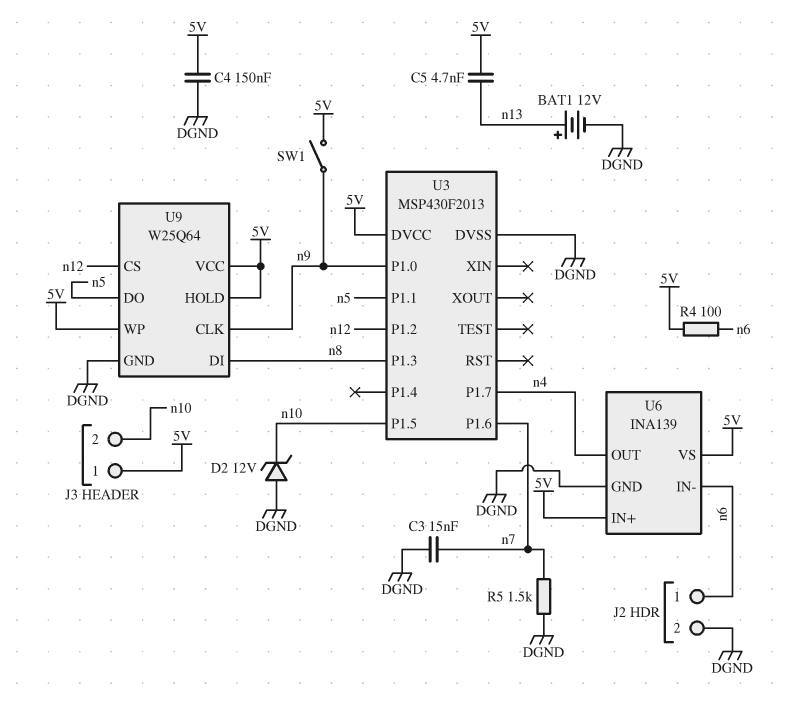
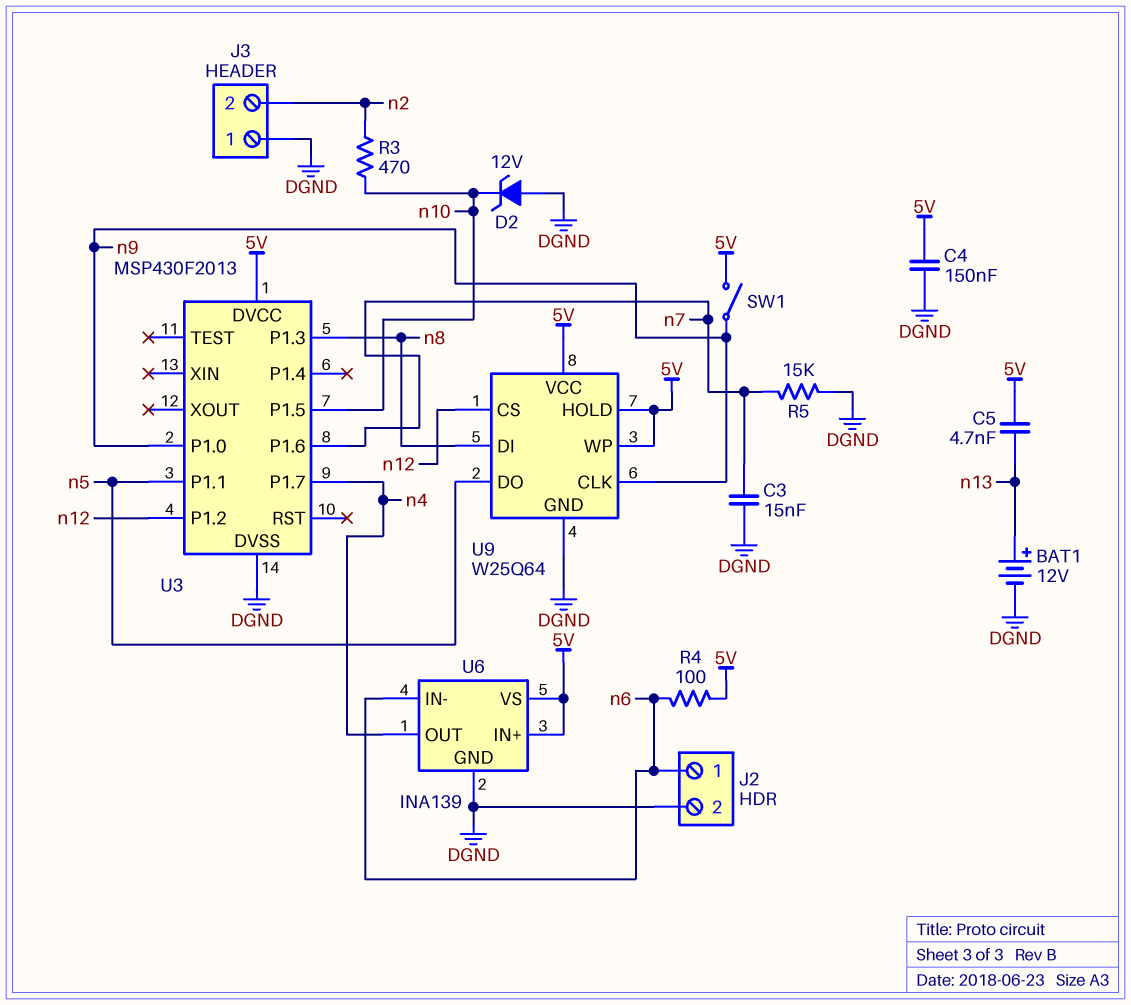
J3 pin 1: 5V -> DGND
J3 pin 2: n10 -> n2
R3: none -> 470 (n2, n10)
R5: 1.5k (DGND, n7) -> 15k (DGND, n7)

